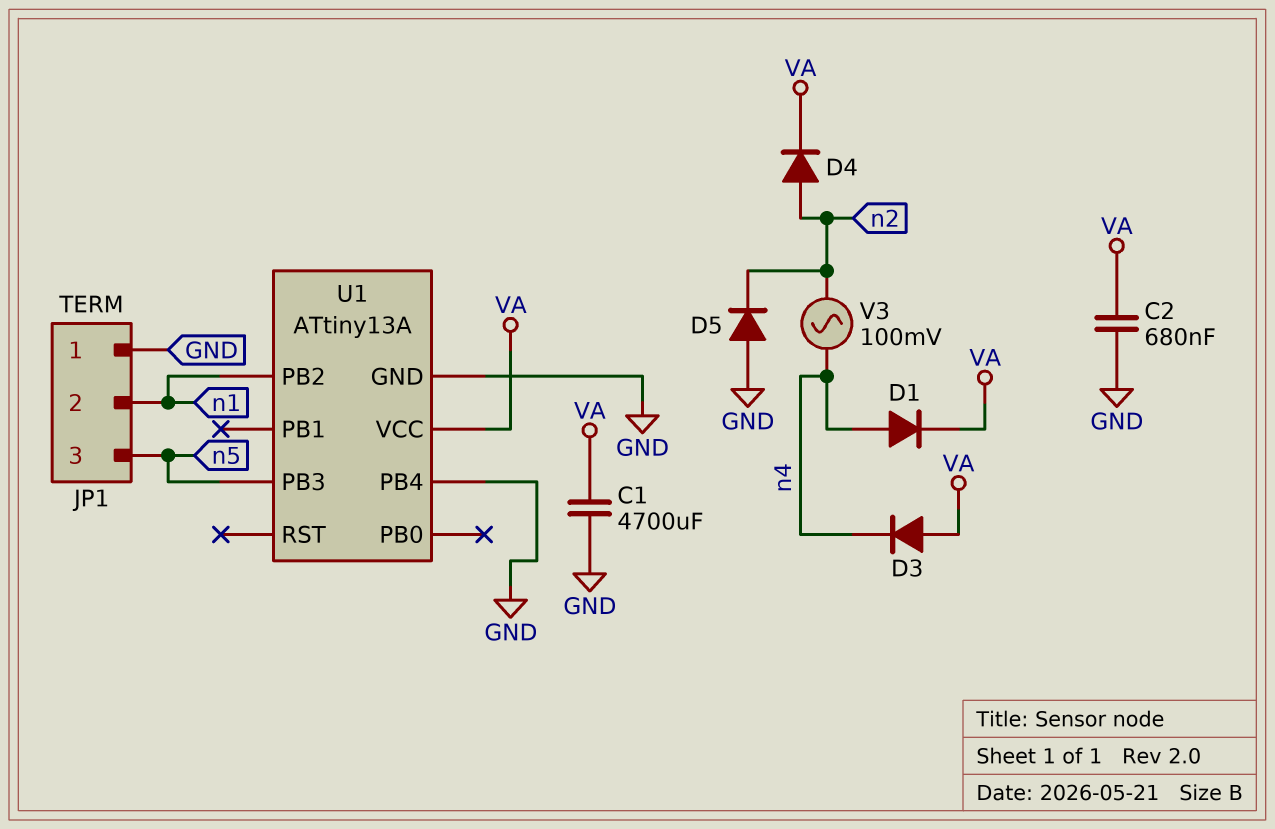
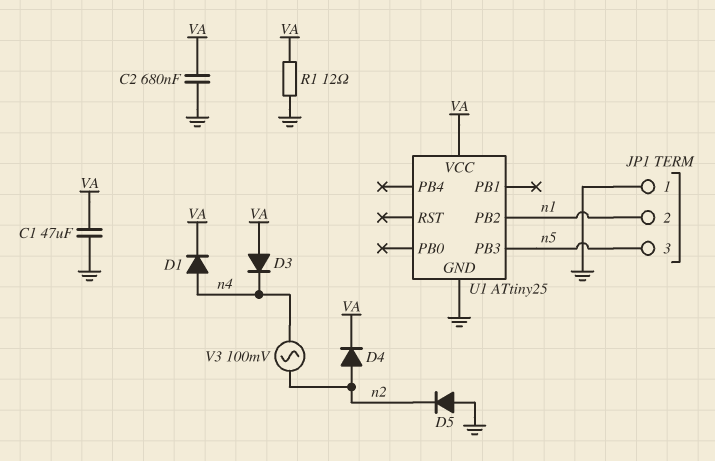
C1: 4700uF (GND, VA) -> 47uF (GND, VA)
R1: none -> 12 (GND, VA)
U1: ATtiny13A -> ATtiny25
U1 pin PB4: GND -> none

